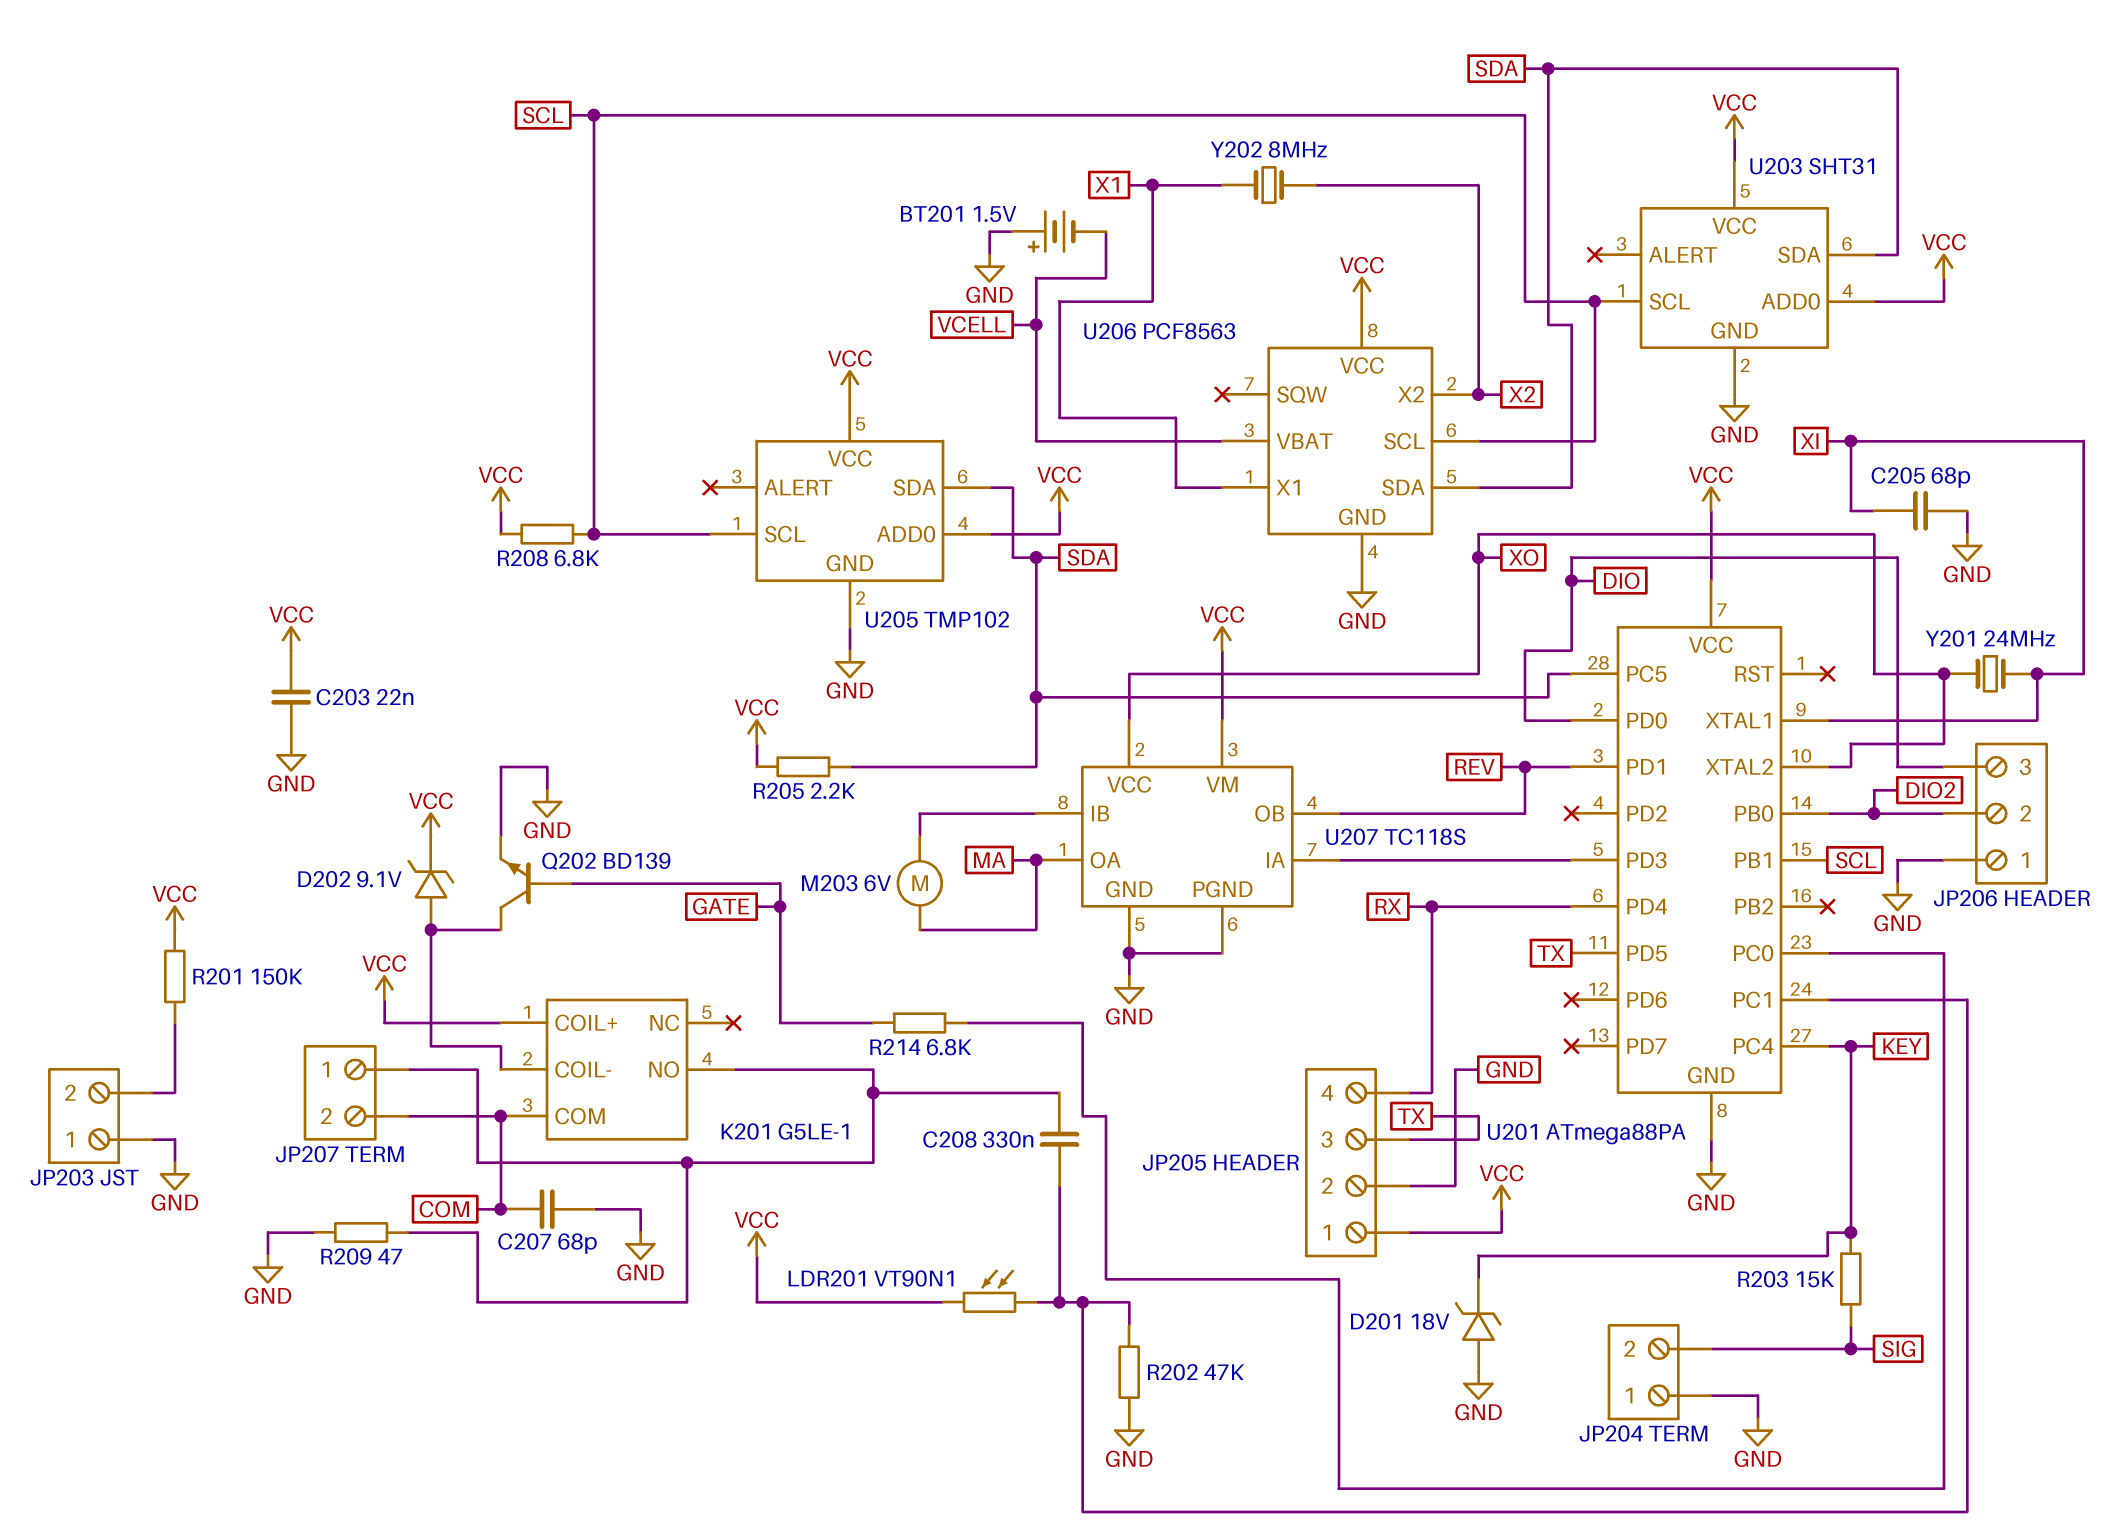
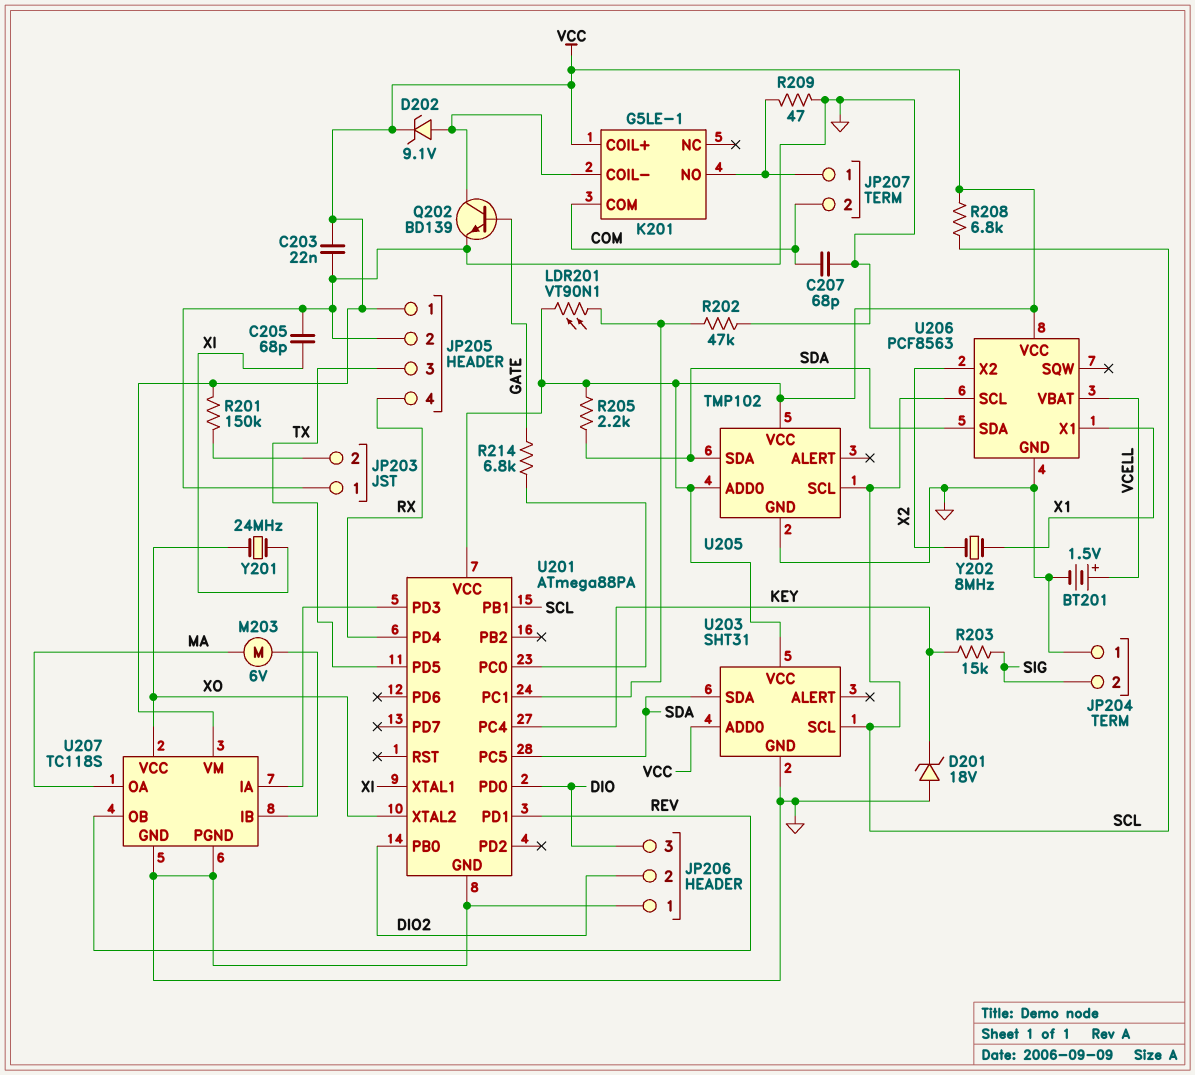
BT201: 1.5V (plus GND, minus VCELL) -> 1.5V (plus VCELL, minus GND)
C208: 330nF (JP207/1, U201/PC1) -> none

